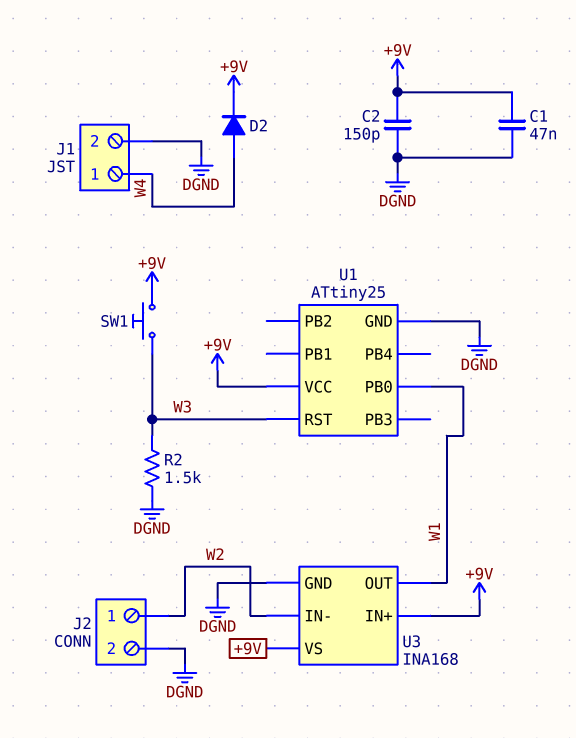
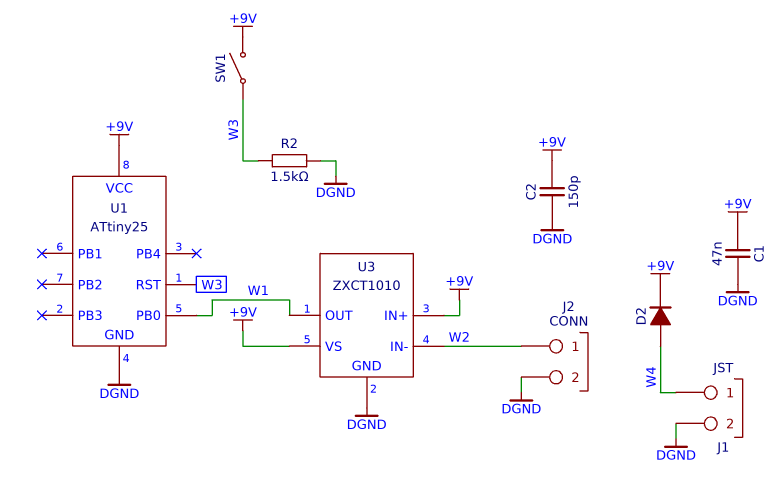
SW1: button (+9V, W3) -> switch (+9V, W3)
U3: INA168 -> ZXCT1010

